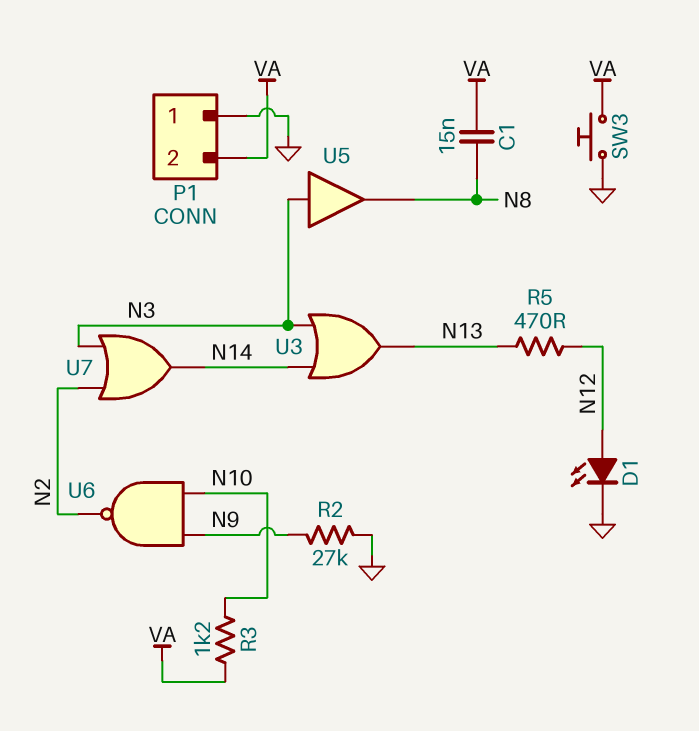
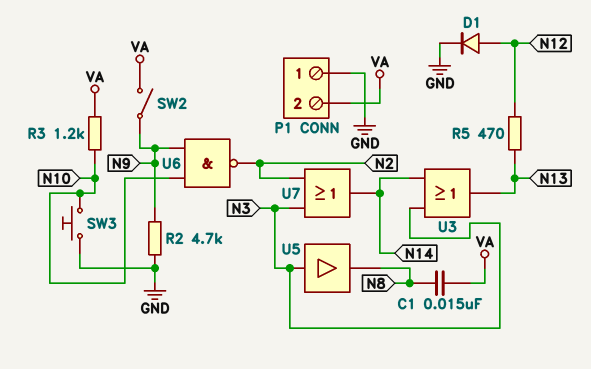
D1: LED (A N12, K GND) -> diode (A N12, K GND)
R2: 27k (GND, N9) -> 4.7k (GND, N9)
SW2: none -> switch (N9, VA)
SW3: button (GND, VA) -> button (GND, N10)

